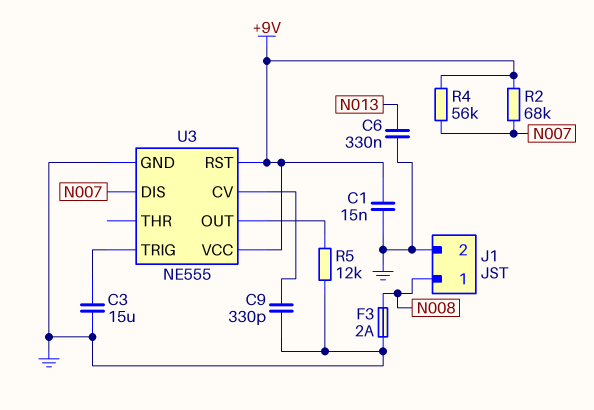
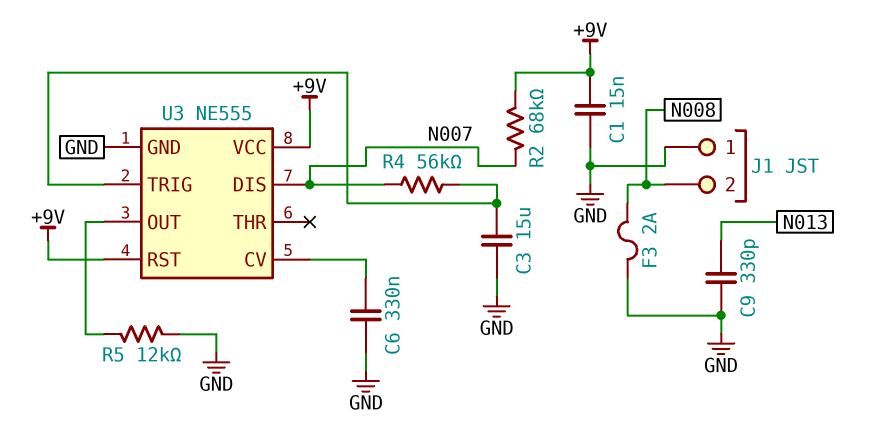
C6: 330nF (GND, N013) -> 330nF (GND, U3/CV)
C9: 330pF (GND, U3/CV) -> 330pF (GND, N013)
J1 pin 1: N008 -> GND
J1 pin 2: GND -> N008
R4: 56k (+9V, N007) -> 56k (N007, U3/TRIG)

